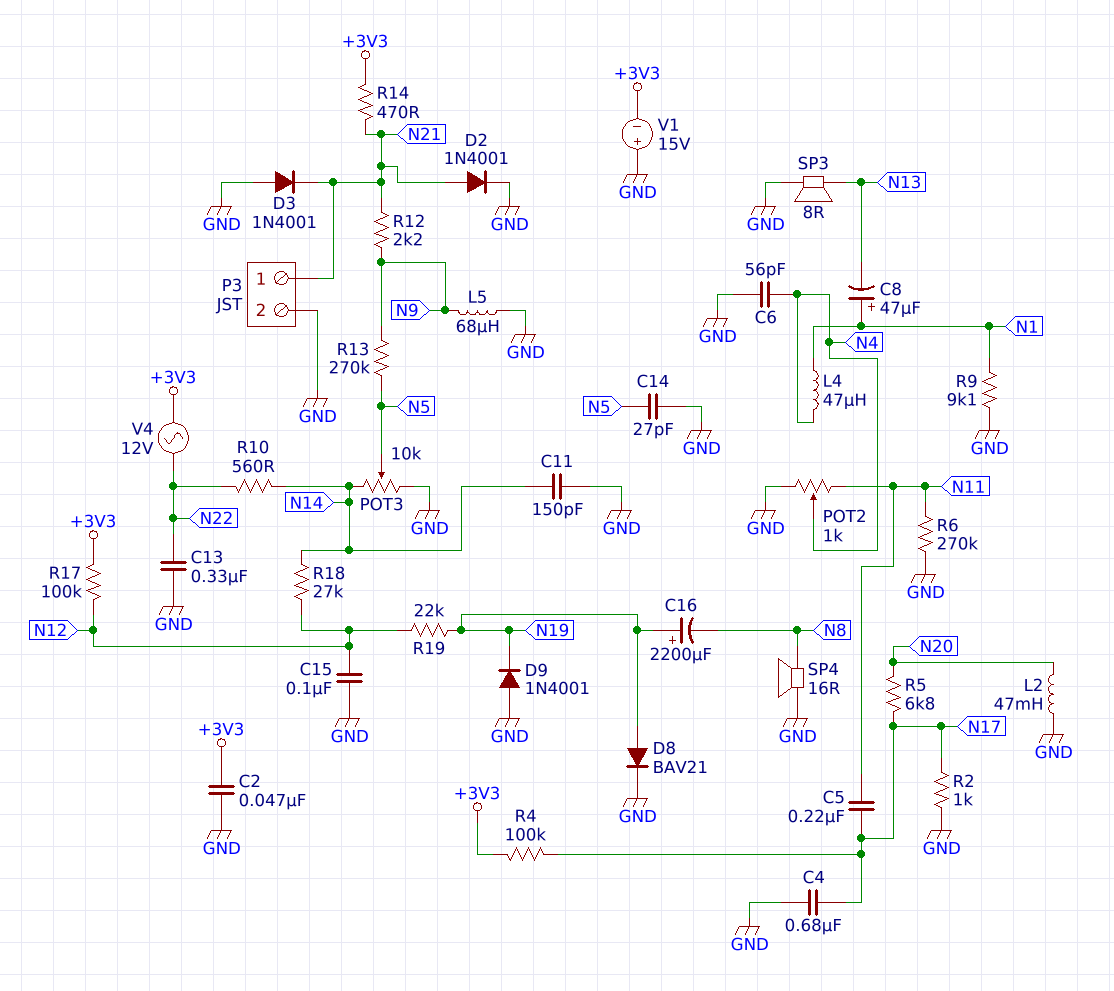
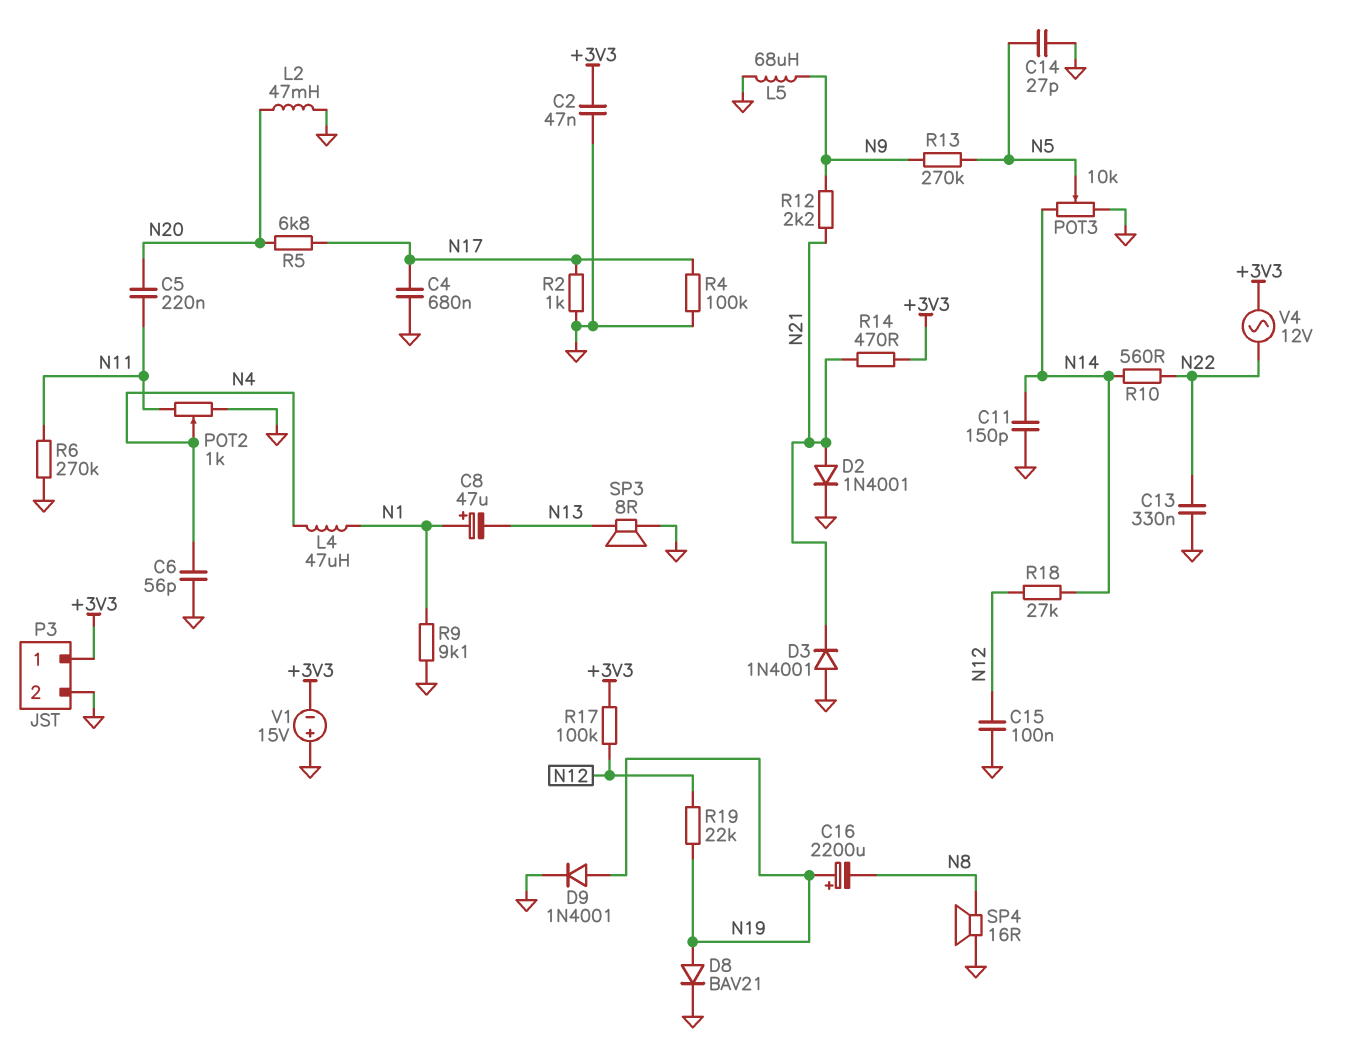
C5: 220nF (N11, N17) -> 220nF (N11, N20)
D9: diode 1N4001 (A GND, K N19) -> diode 1N4001 (A N19, K GND)
P3 pin 1: N21 -> +3V3
R4: 100k (+3V3, N17) -> 100k (GND, N17)

